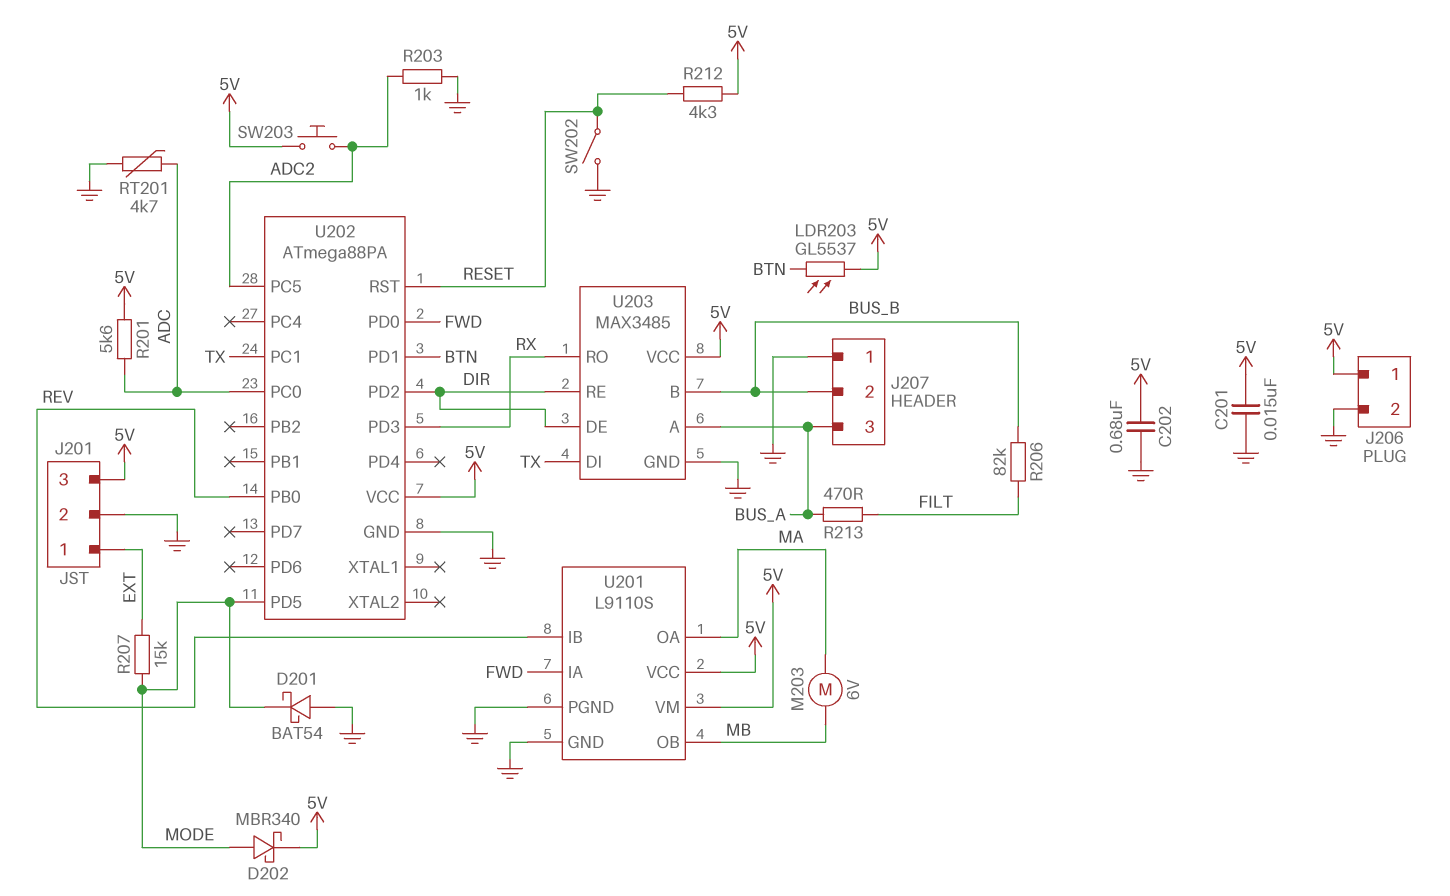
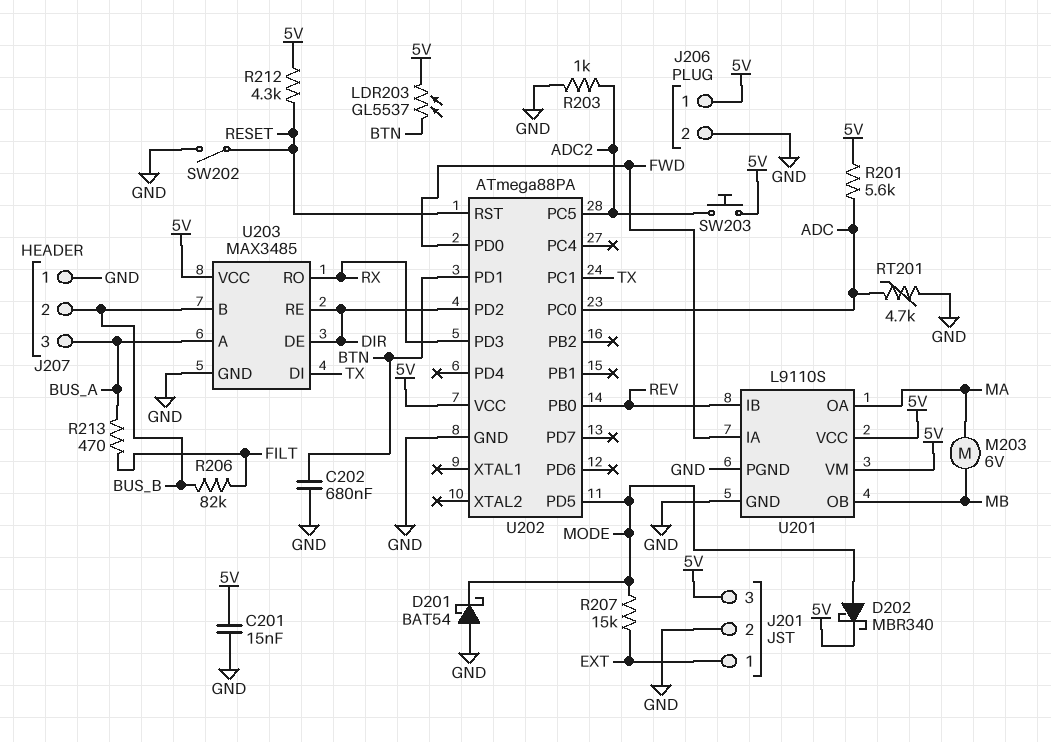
C202: 680nF (5V, GND) -> 680nF (BTN, GND)

